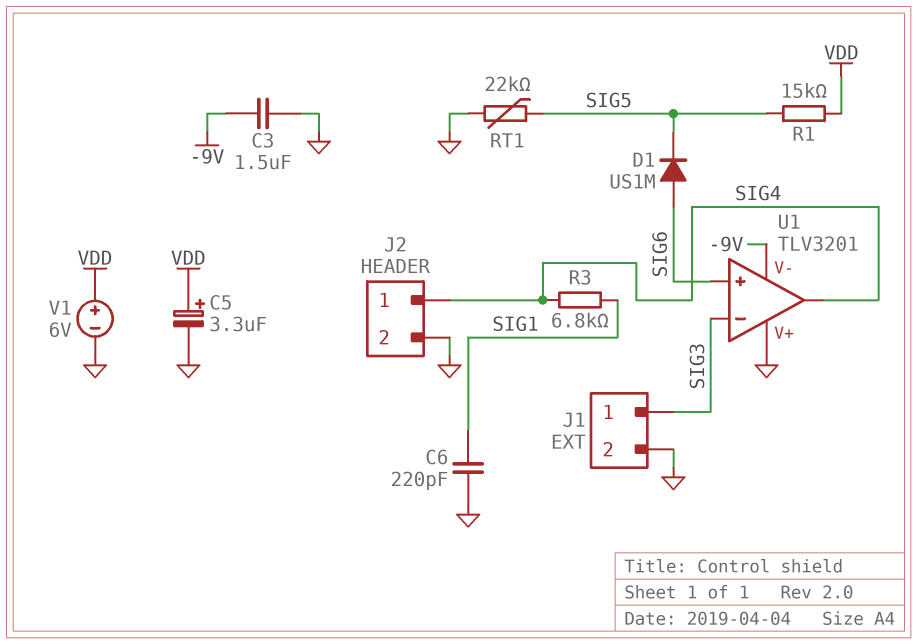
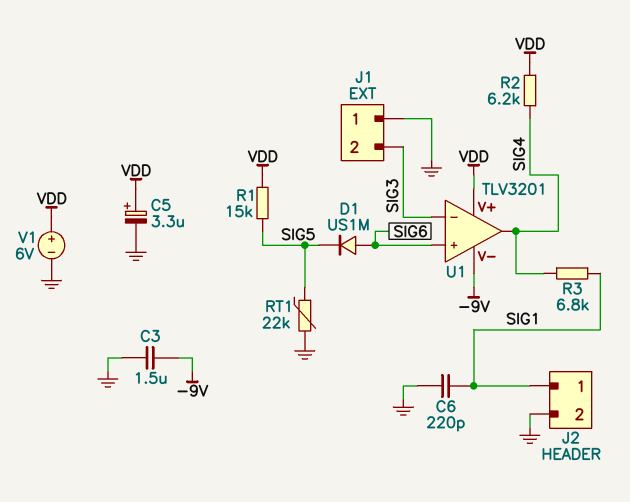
J1 pin 1: SIG3 -> GND
J1 pin 2: GND -> SIG3
J2 pin 1: SIG4 -> SIG1
R2: none -> 6.2k (SIG4, VDD)
U1 pin V+: GND -> VDD

